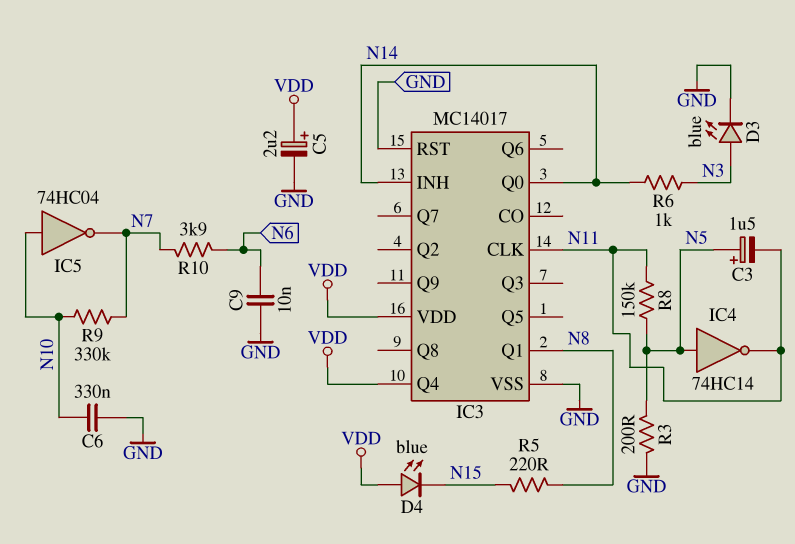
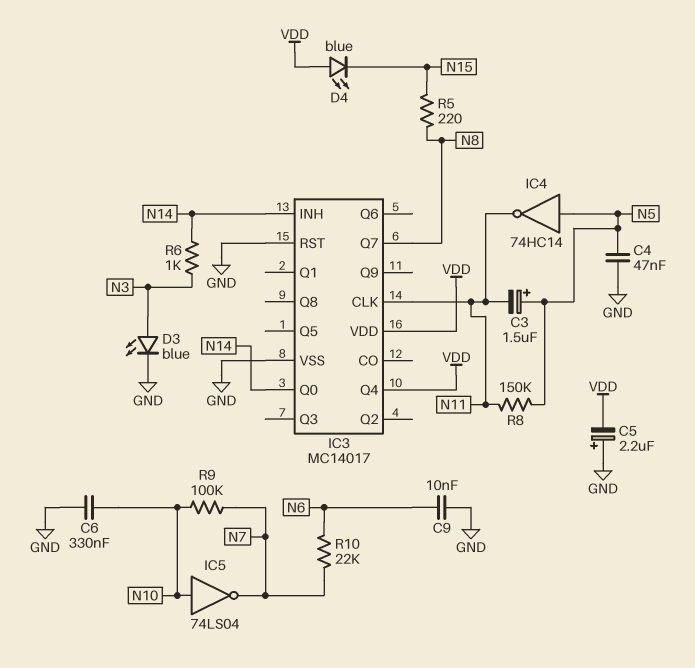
C4: none -> 47nF (GND, N5)
C5: 2.2uF (plus VDD, minus GND) -> 2.2uF (plus GND, minus VDD)
IC3 pin Q1: N8 -> none
IC3 pin Q7: none -> N8
IC5: NOT 74HC04 (in N10, out N7) -> NOT 74LS04 (in N10, out N7)
R3: 200 (GND, N5) -> none
R9: 330k (N7, N10) -> 100k (N7, N10)
R10: 3.9k (N6, N7) -> 22k (N6, N7)

